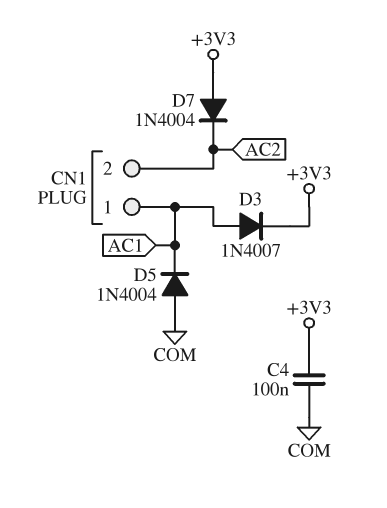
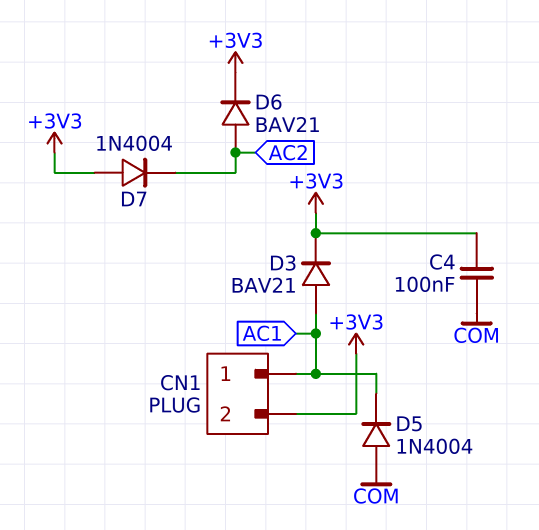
CN1 pin 2: AC2 -> +3V3
D3: diode 1N4007 (A AC1, K +3V3) -> diode BAV21 (A AC1, K +3V3)
D6: none -> diode BAV21 (A AC2, K +3V3)

